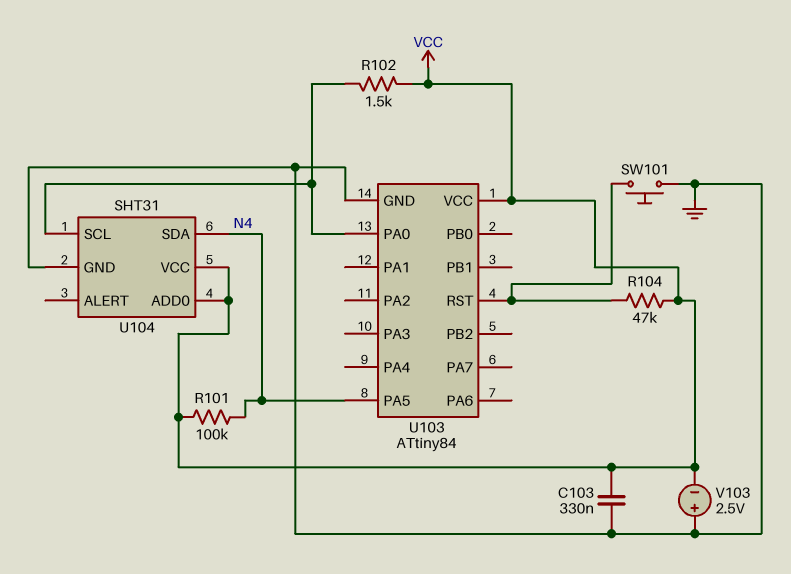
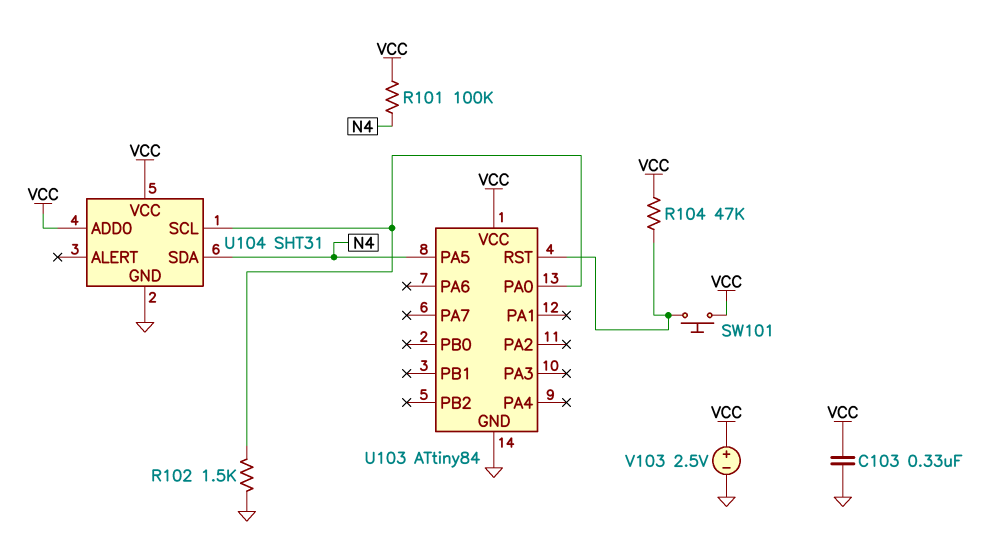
R102: 1.5k (U103/PA0, VCC) -> 1.5k (GND, U103/PA0)
SW101: button (GND, U103/RST) -> button (U103/RST, VCC)
V103: 2.5V (plus GND, minus VCC) -> 2.5V (plus VCC, minus GND)

